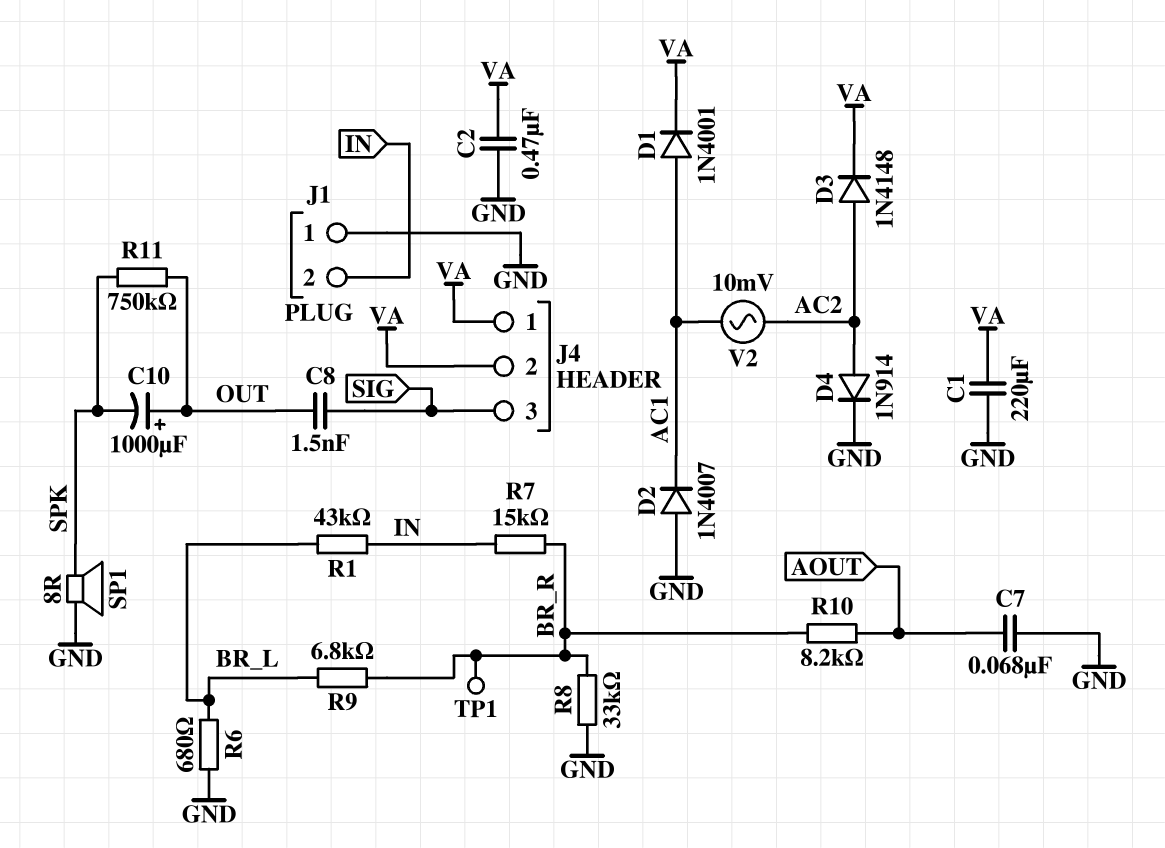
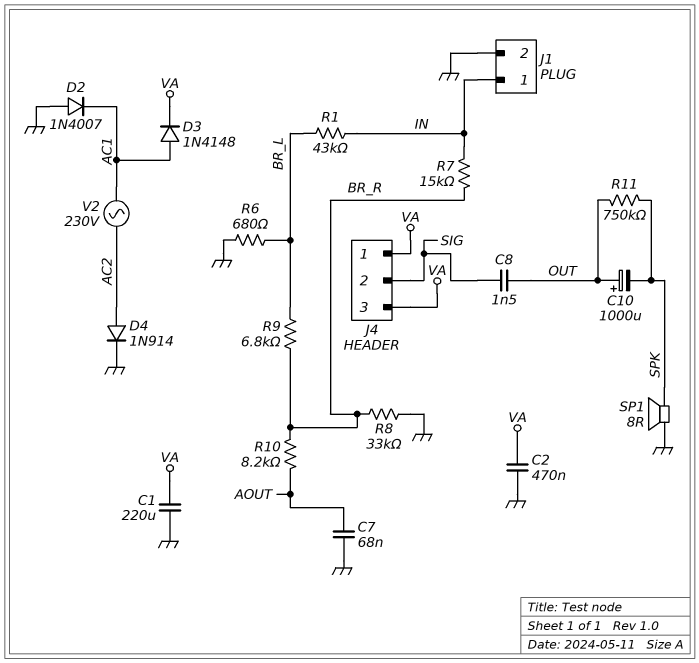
D1: diode 1N4001 (A AC1, K VA) -> none
D3: diode 1N4148 (A AC2, K VA) -> diode 1N4148 (A AC1, K VA)
J1 pin 1: GND -> IN
J1 pin 2: IN -> GND
J4 pin 2: VA -> SIG
J4 pin 3: SIG -> VA
TP1: test point (BR_R) -> none
V2: AC 10mV (AC1, AC2) -> AC 230V (AC1, AC2)

